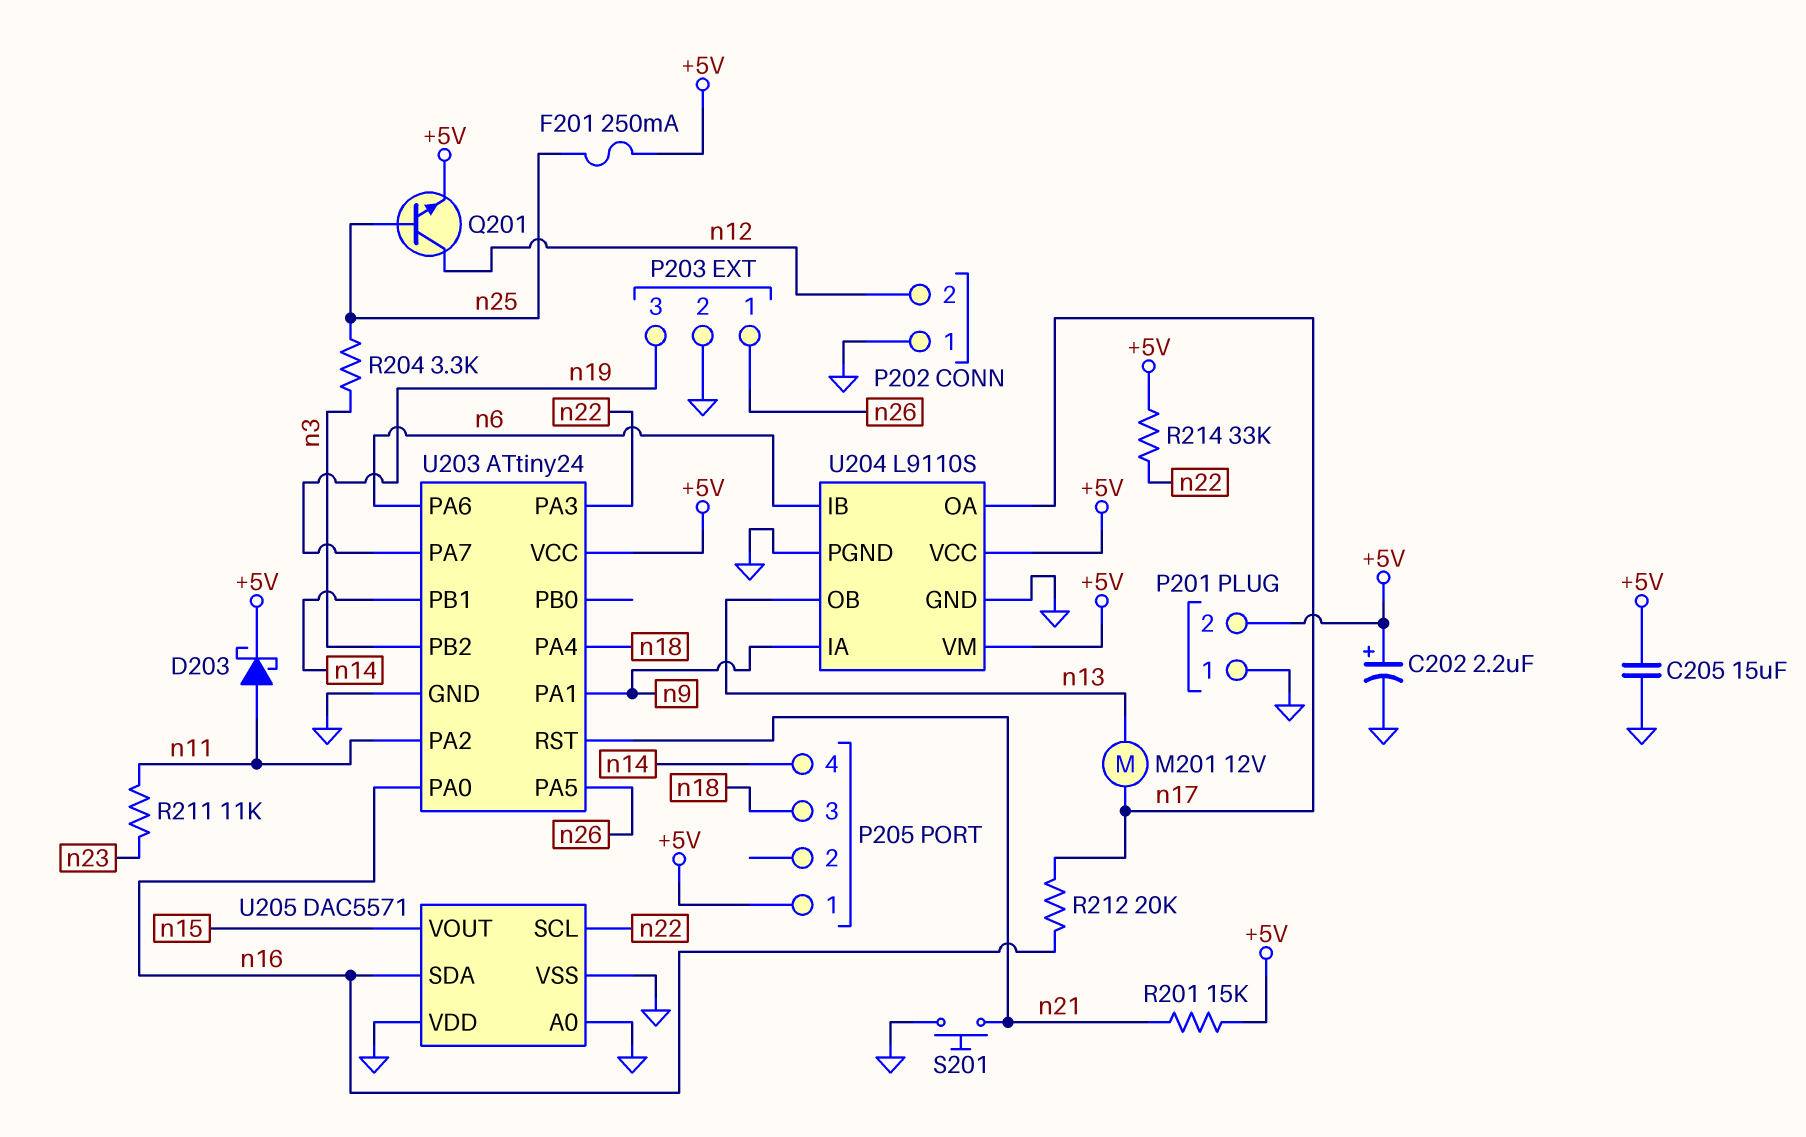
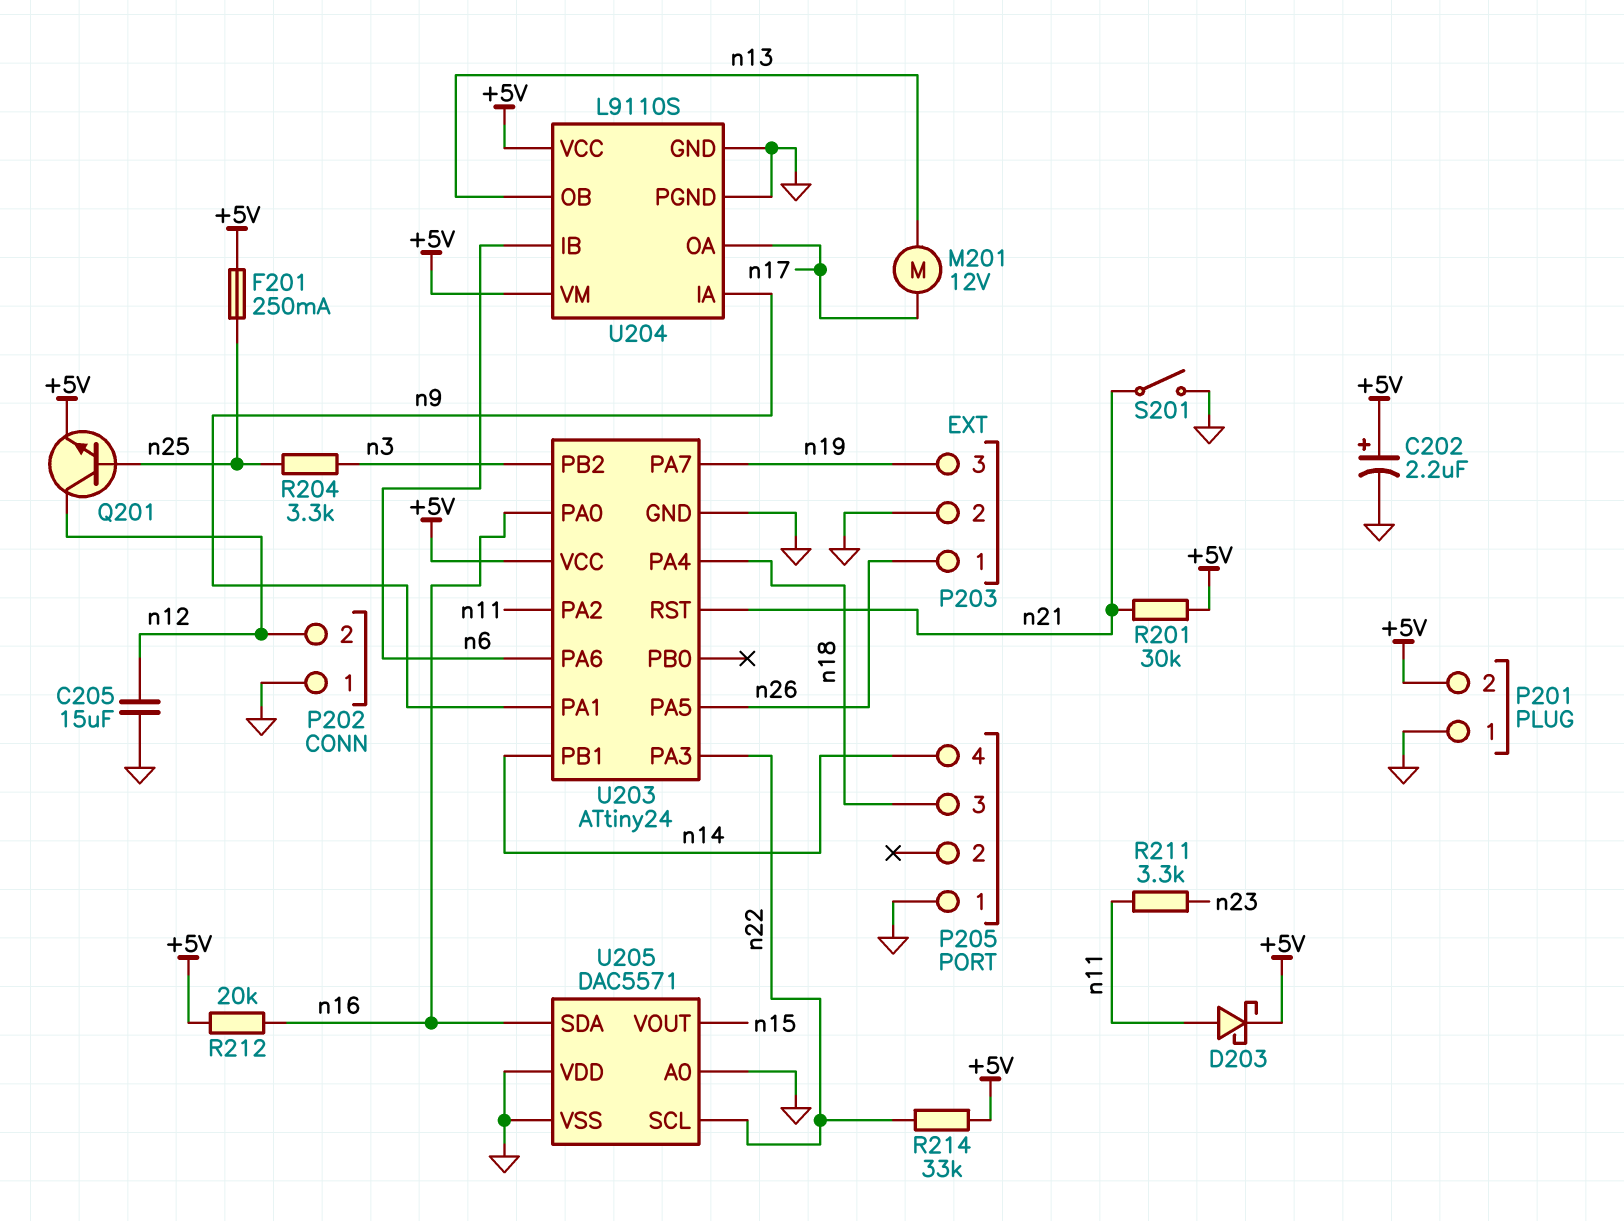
C205: 15uF (+5V, GND) -> 15uF (GND, n12)
P205 pin 1: +5V -> GND
R201: 15k (+5V, n21) -> 30k (+5V, n21)
R211: 11k (n11, n23) -> 3.3k (n11, n23)
R212: 20k (n16, n17) -> 20k (+5V, n16)
S201: button (GND, n21) -> switch (GND, n21)

